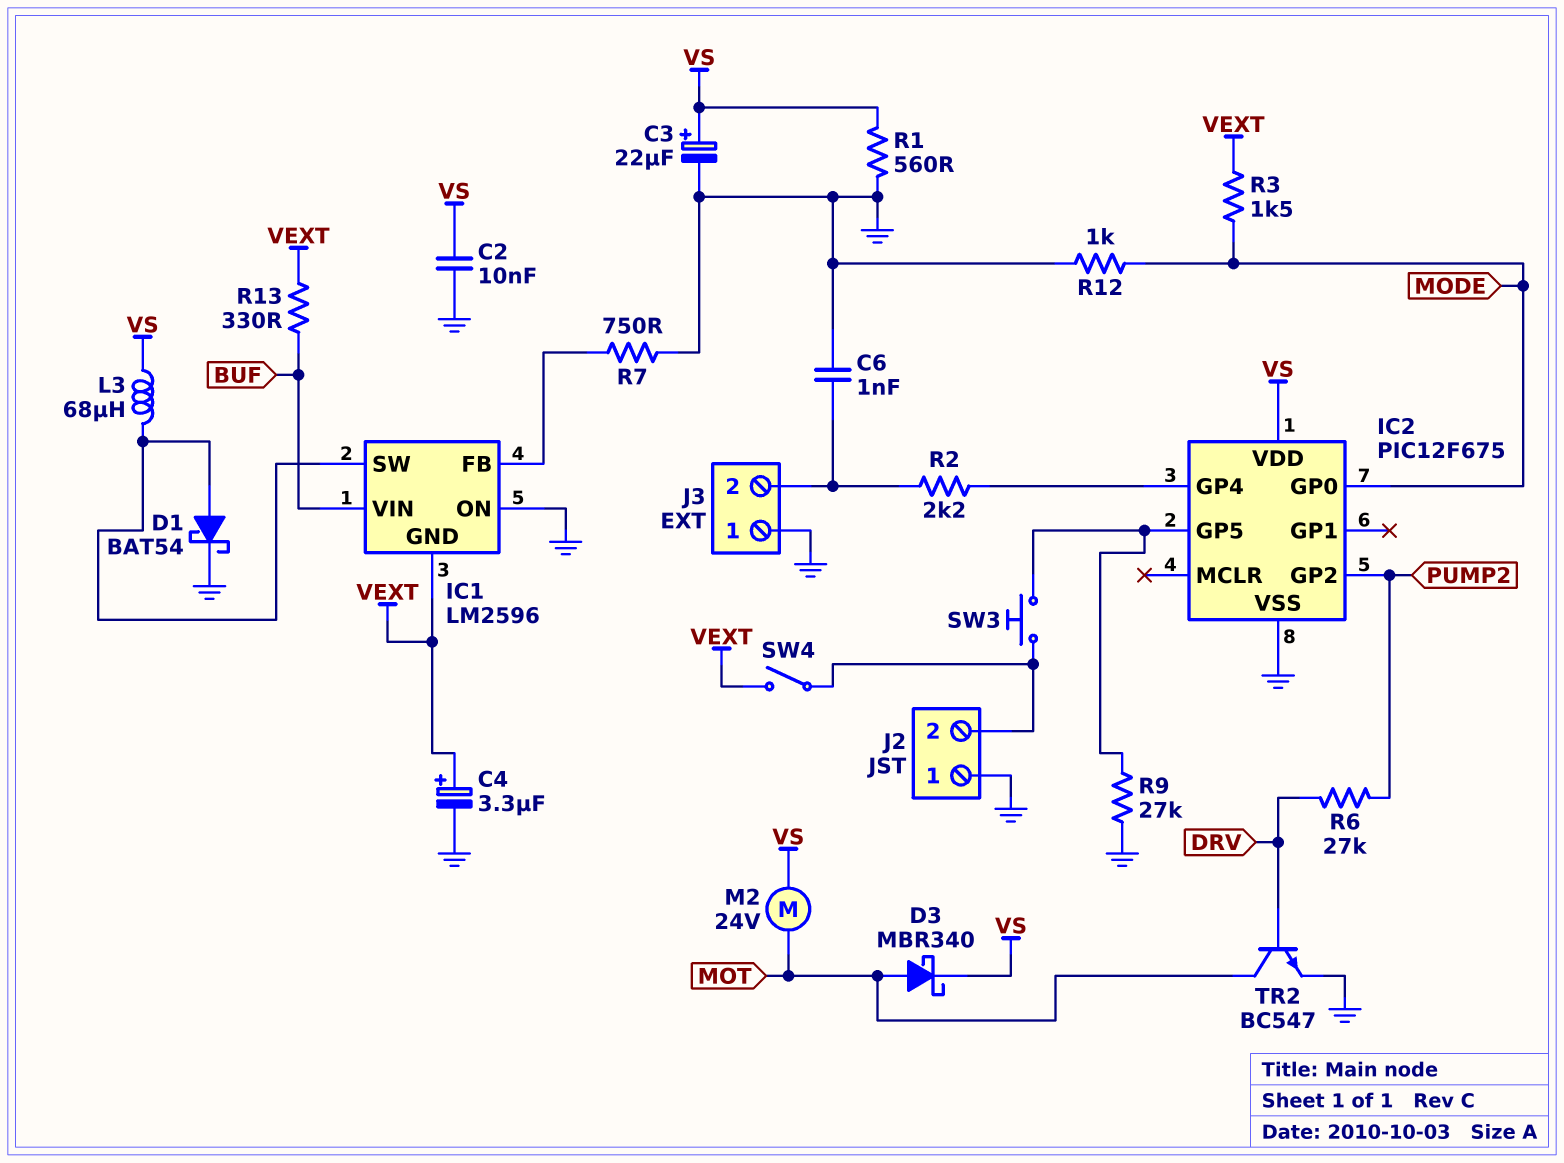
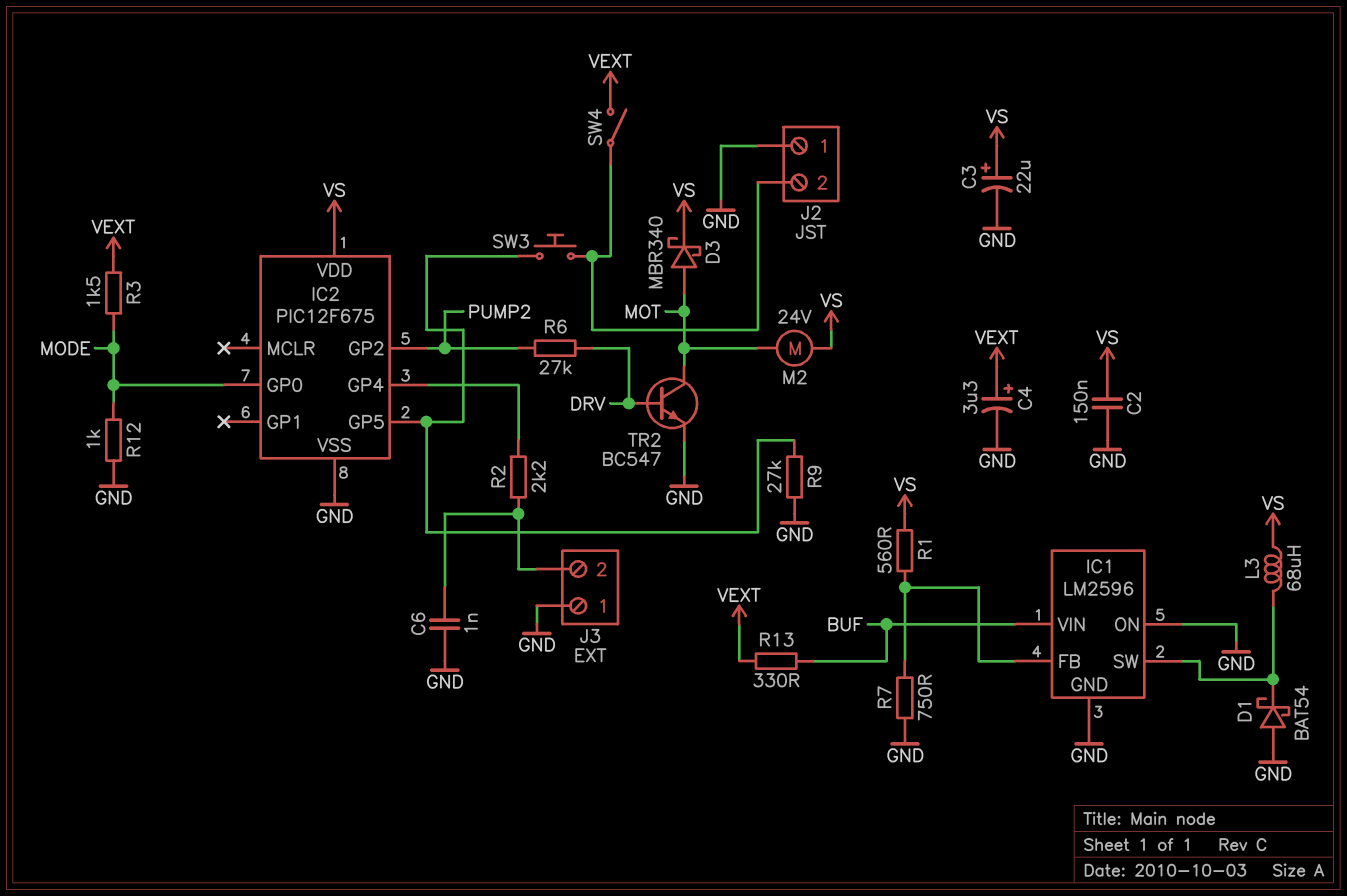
C2: 10nF (GND, VS) -> 150nF (GND, VS)
D1: schottky BAT54 (A IC1/SW, K GND) -> schottky BAT54 (A GND, K IC1/SW)
IC1 pin GND: VEXT -> GND
R1: 560 (GND, VS) -> 560 (IC1/FB, VS)

